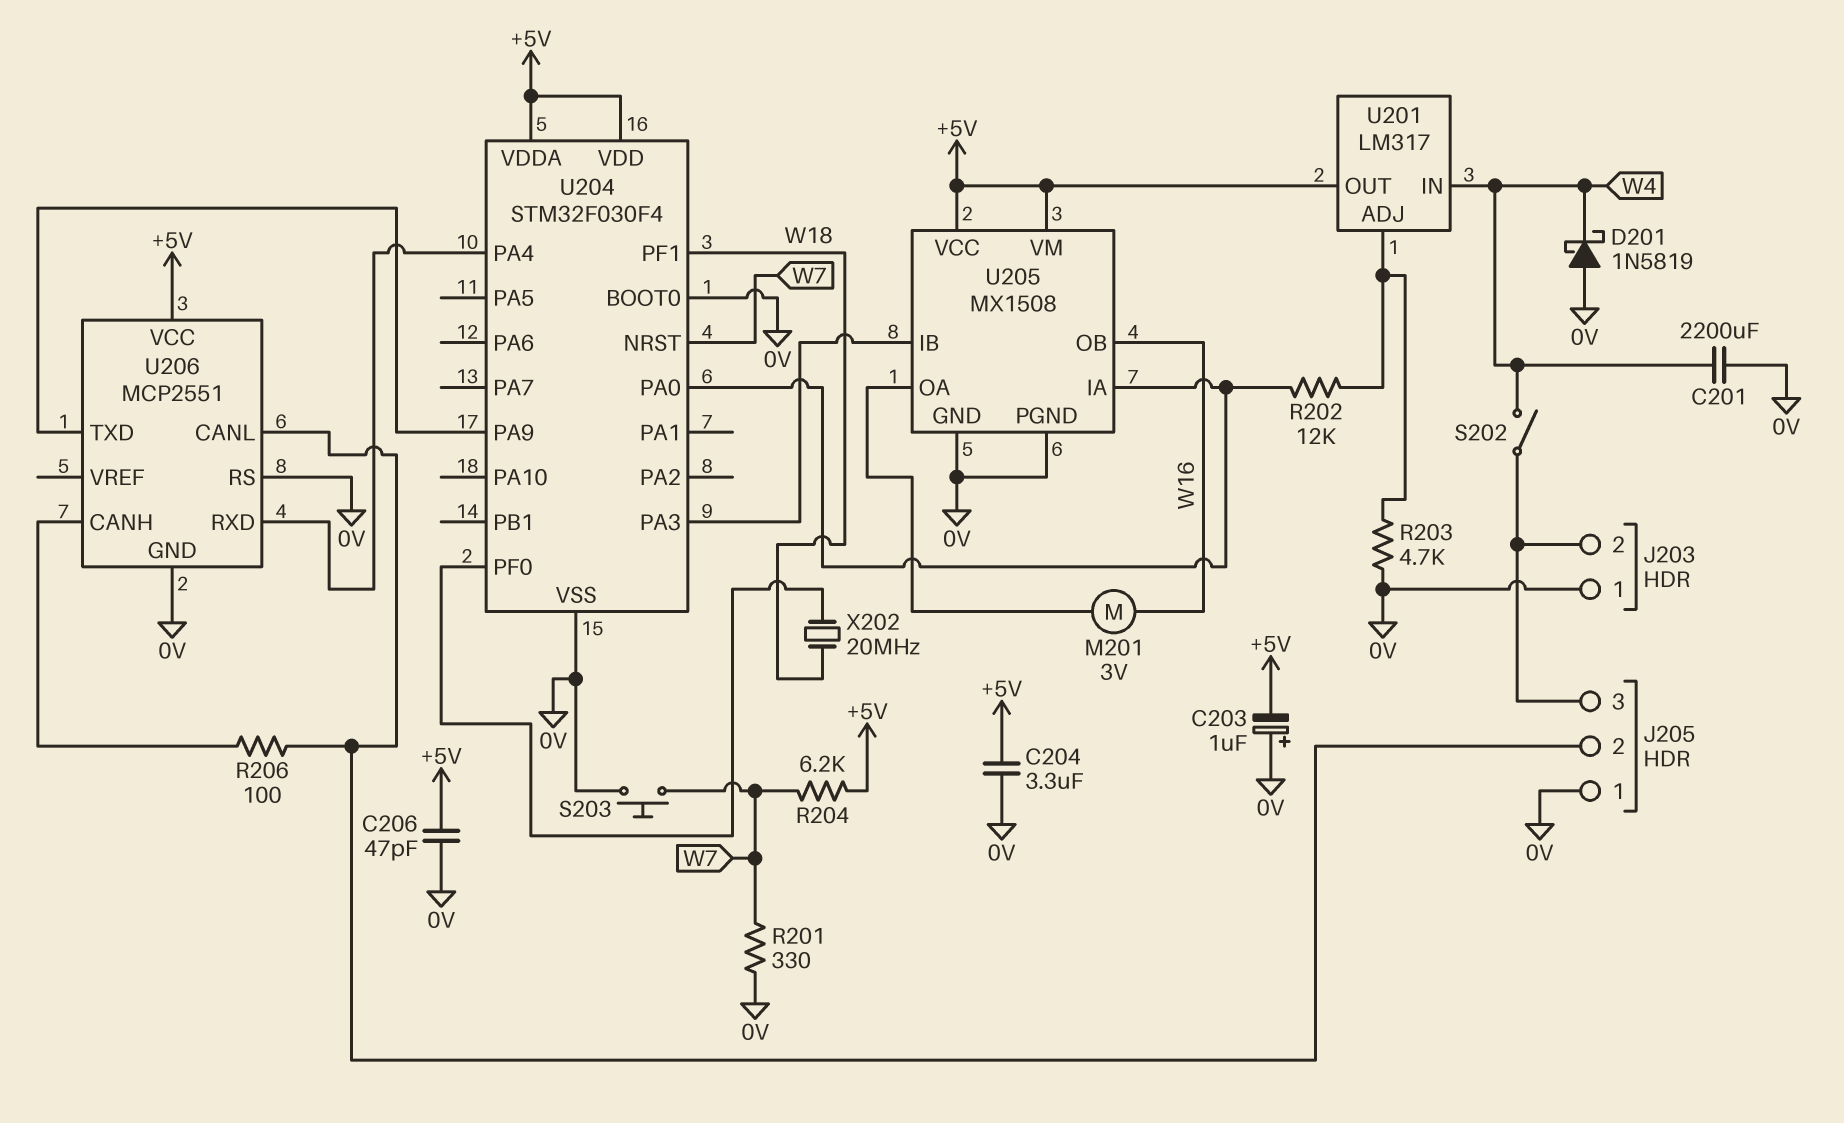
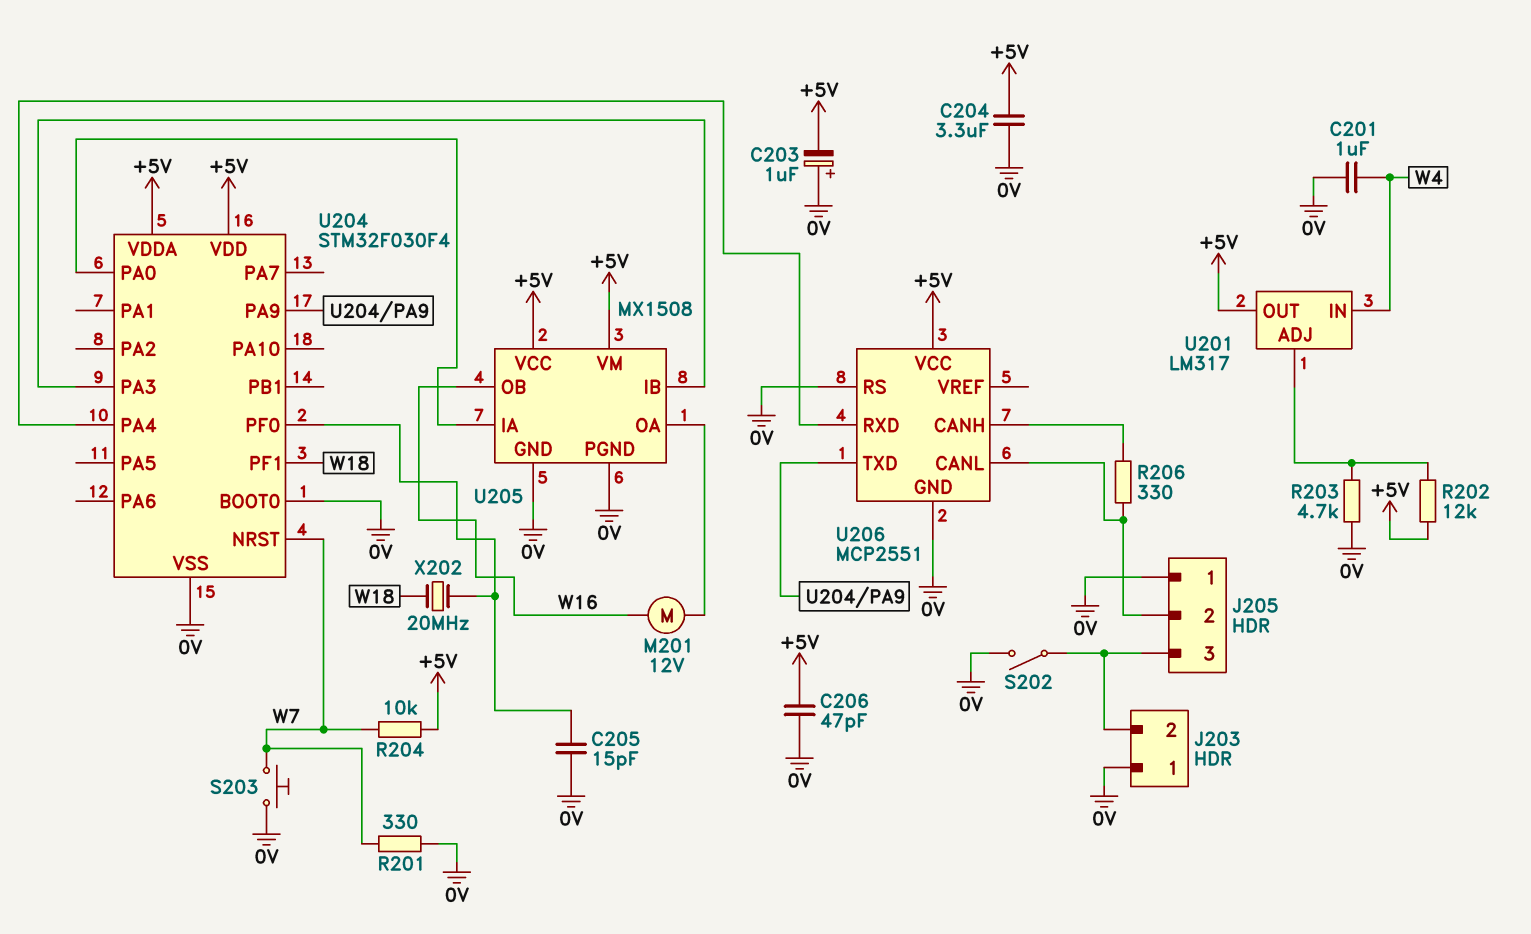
C201: 2200uF (0V, W4) -> 1uF (0V, W4)
C205: none -> 15pF (0V, U204/PF0)
D201: schottky 1N5819 (A 0V, K W4) -> none
M201: motor 3V (U205/OA, W16) -> motor 12V (U205/OA, W16)
R202: 12k (U201/ADJ, U204/PA0) -> 12k (+5V, U201/ADJ)
R204: 6.2k (+5V, W7) -> 10k (+5V, W7)
R206: 100 (J205/2, U206/CANH) -> 330 (J205/2, U206/CANH)
S202: switch (J203/2, W4) -> switch (0V, J203/2)

